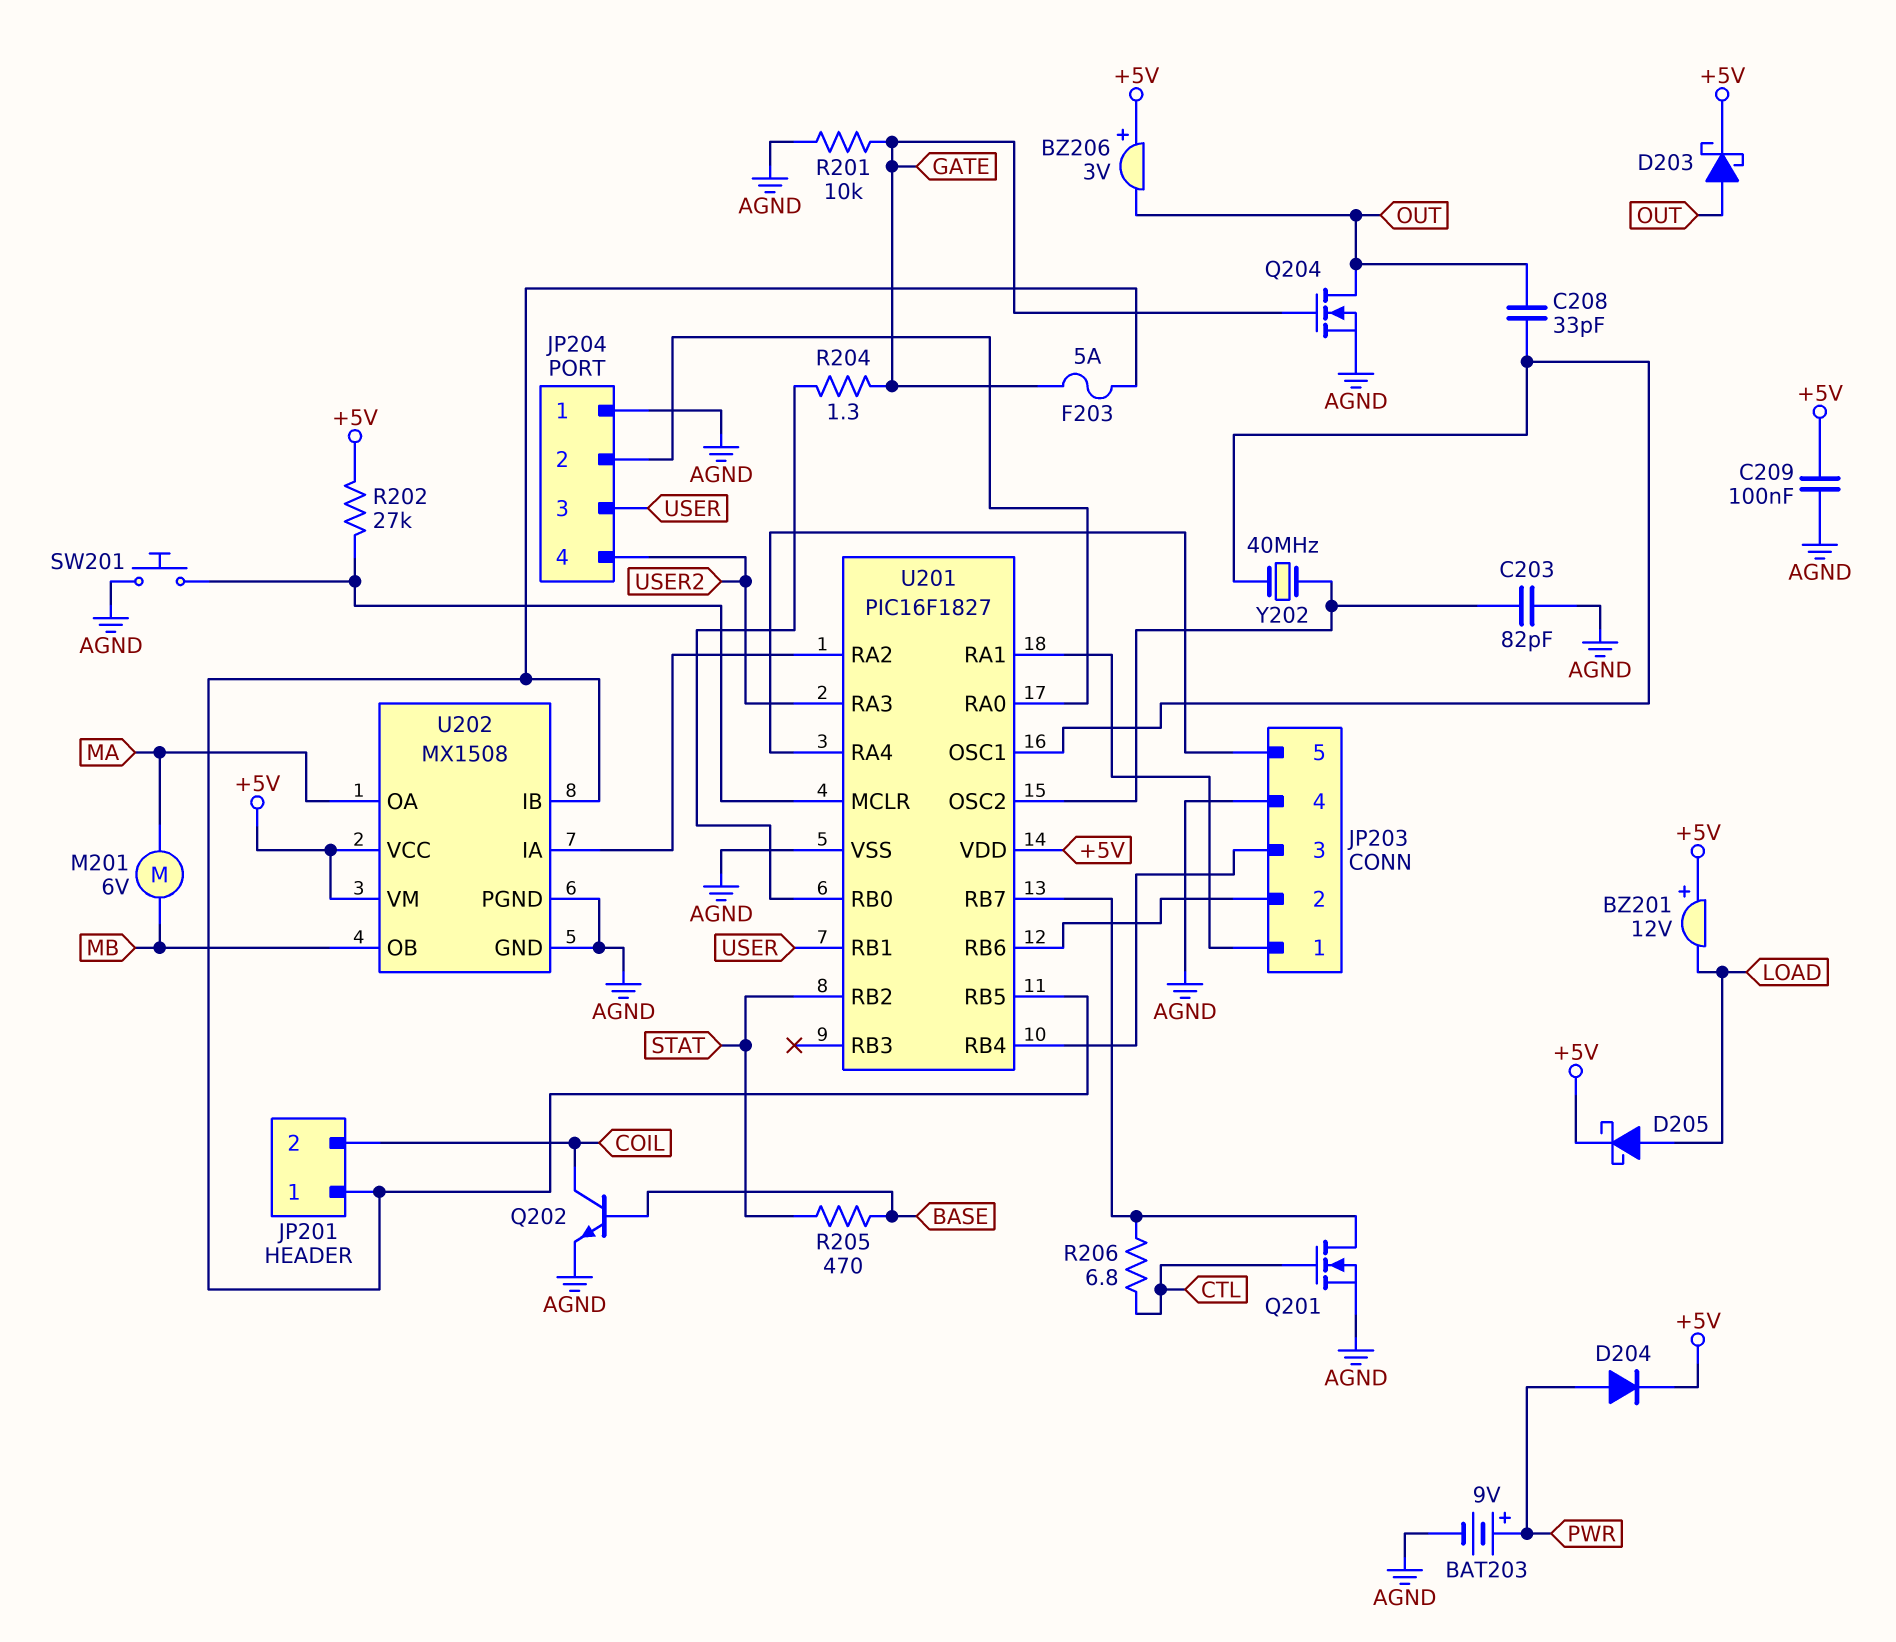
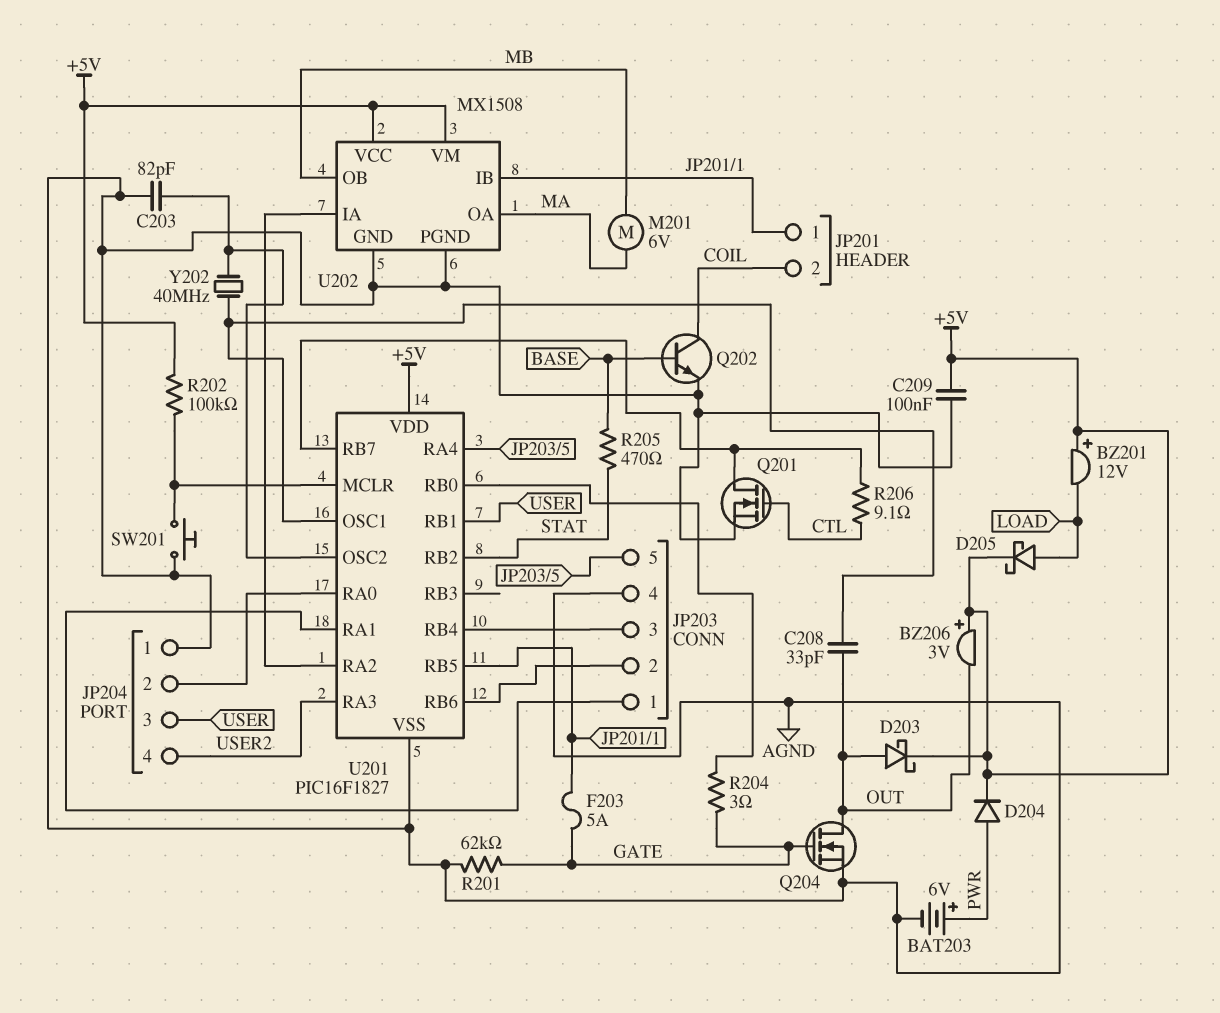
BAT203: 9V (plus PWR, minus AGND) -> 6V (plus PWR, minus AGND)
R201: 10k (AGND, GATE) -> 62k (AGND, GATE)
R202: 27k (+5V, U201/MCLR) -> 100k (+5V, U201/MCLR)
R204: 1.3 (GATE, U201/RB0) -> 3 (GATE, U201/RB0)
R206: 6.8 (CTL, U201/RB7) -> 9.1 (CTL, U201/RB7)

